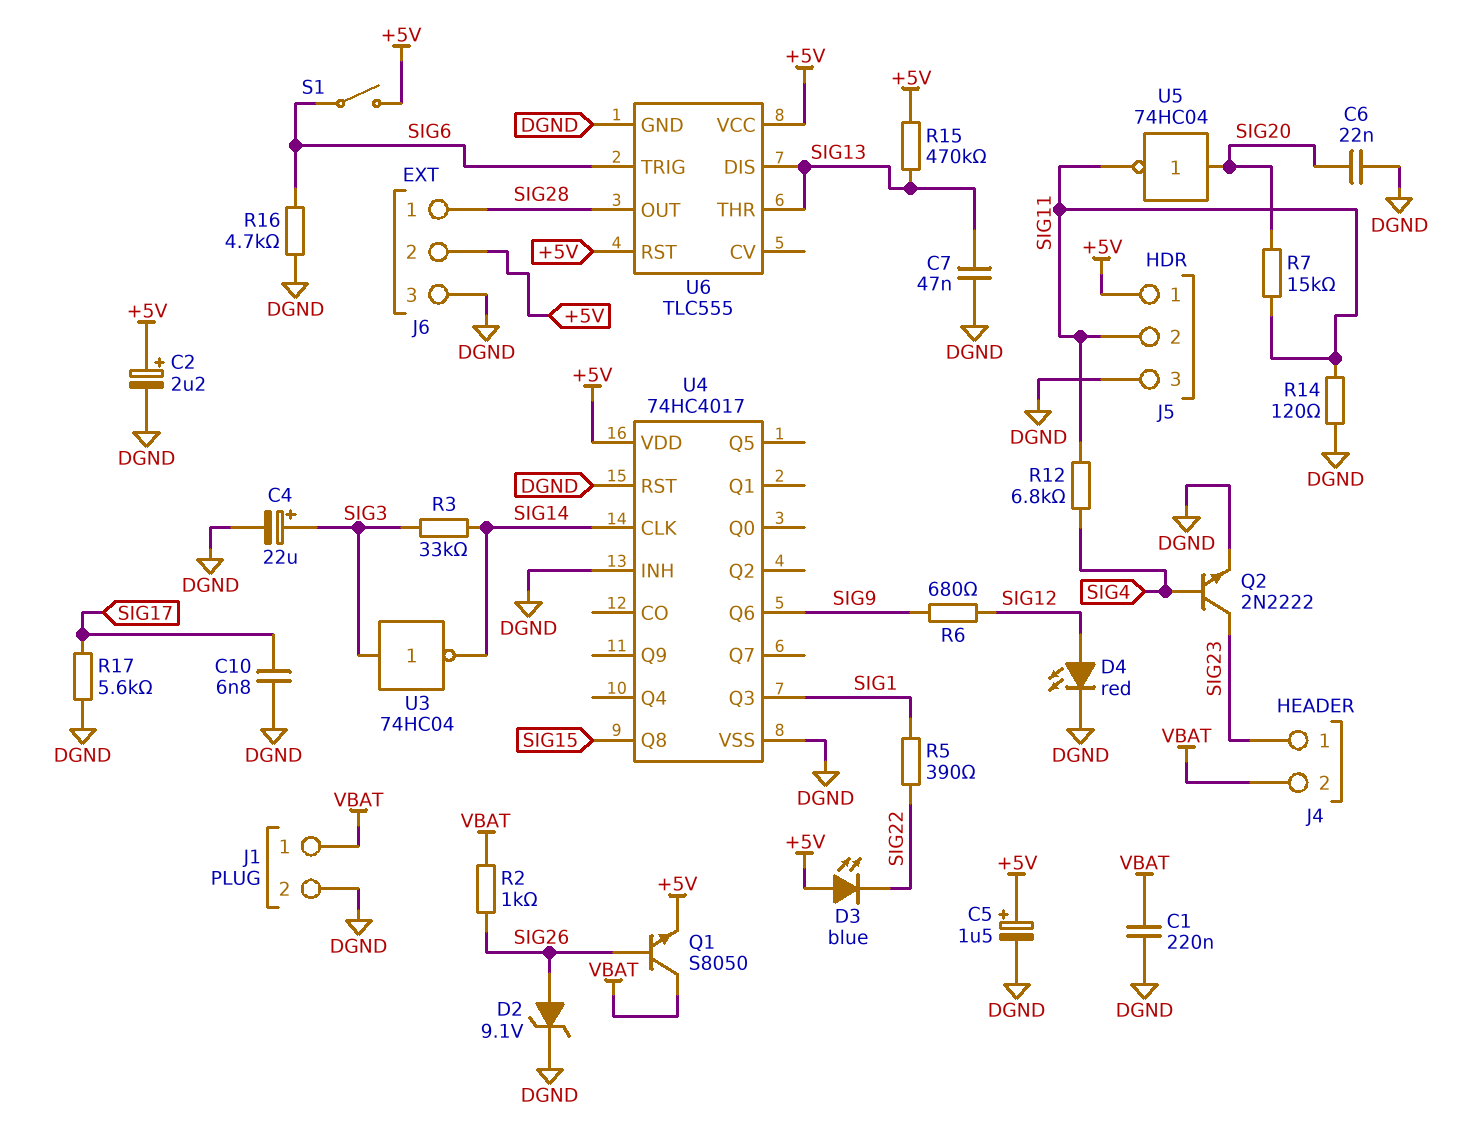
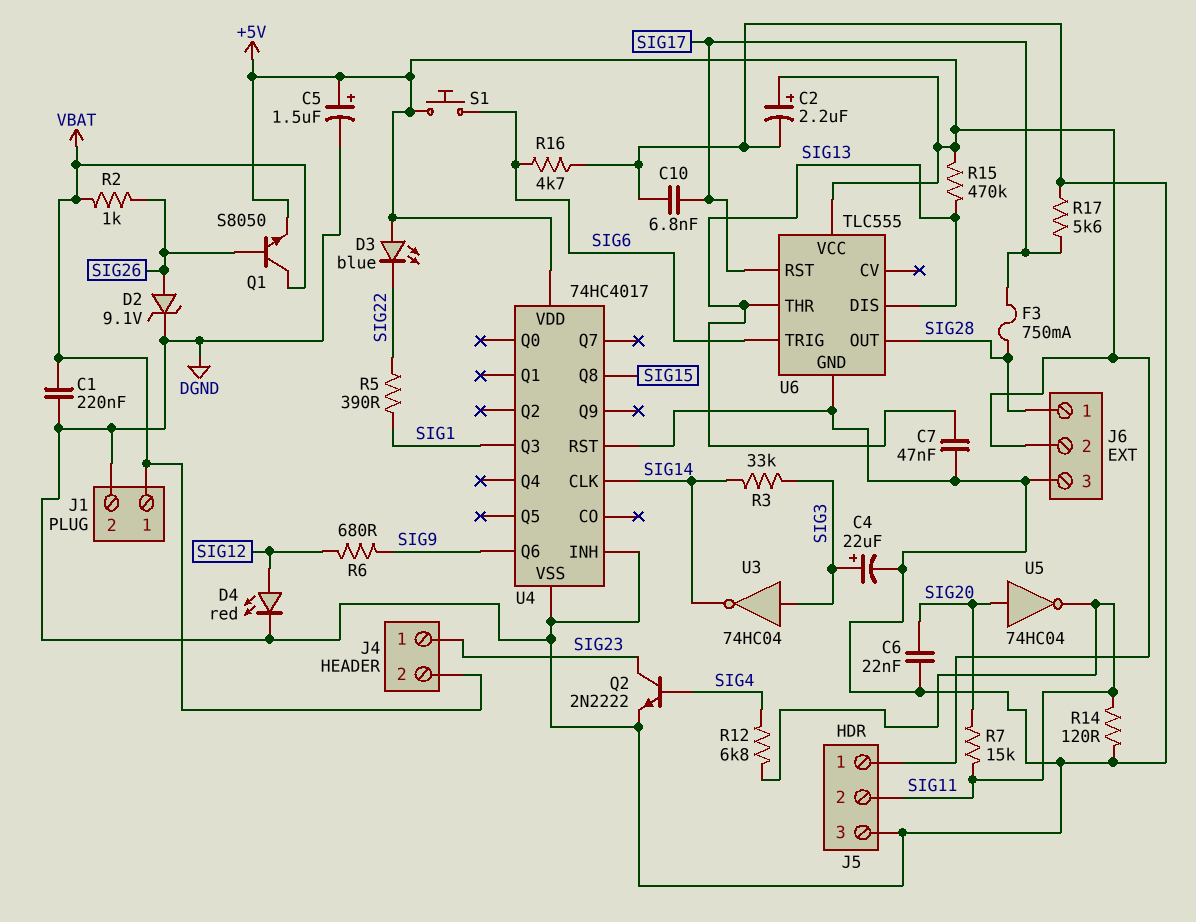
F3: none -> 750mA (SIG17, SIG28)
S1: switch (+5V, SIG6) -> button (+5V, SIG6)
U6 pin RST: +5V -> SIG17

